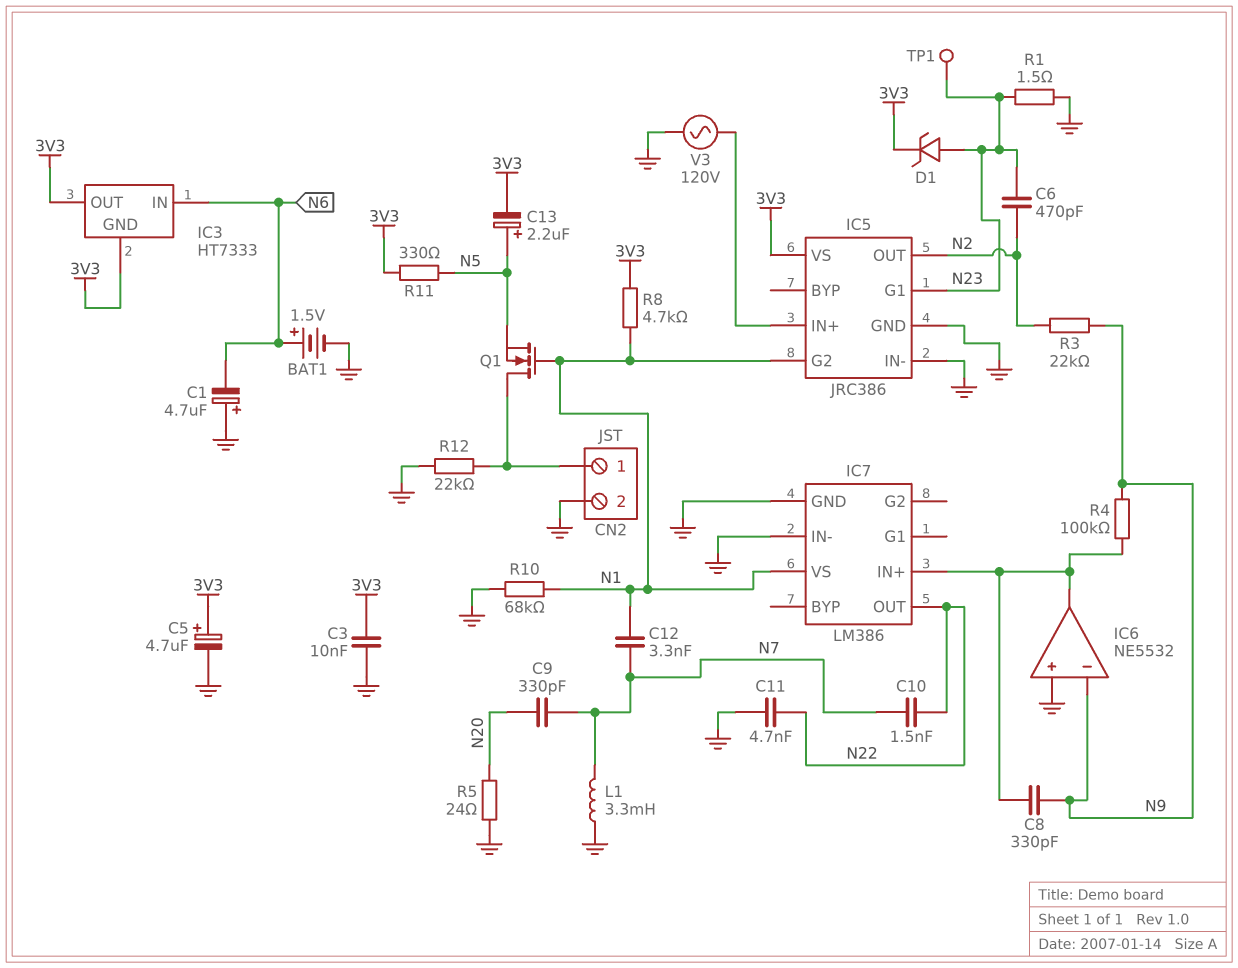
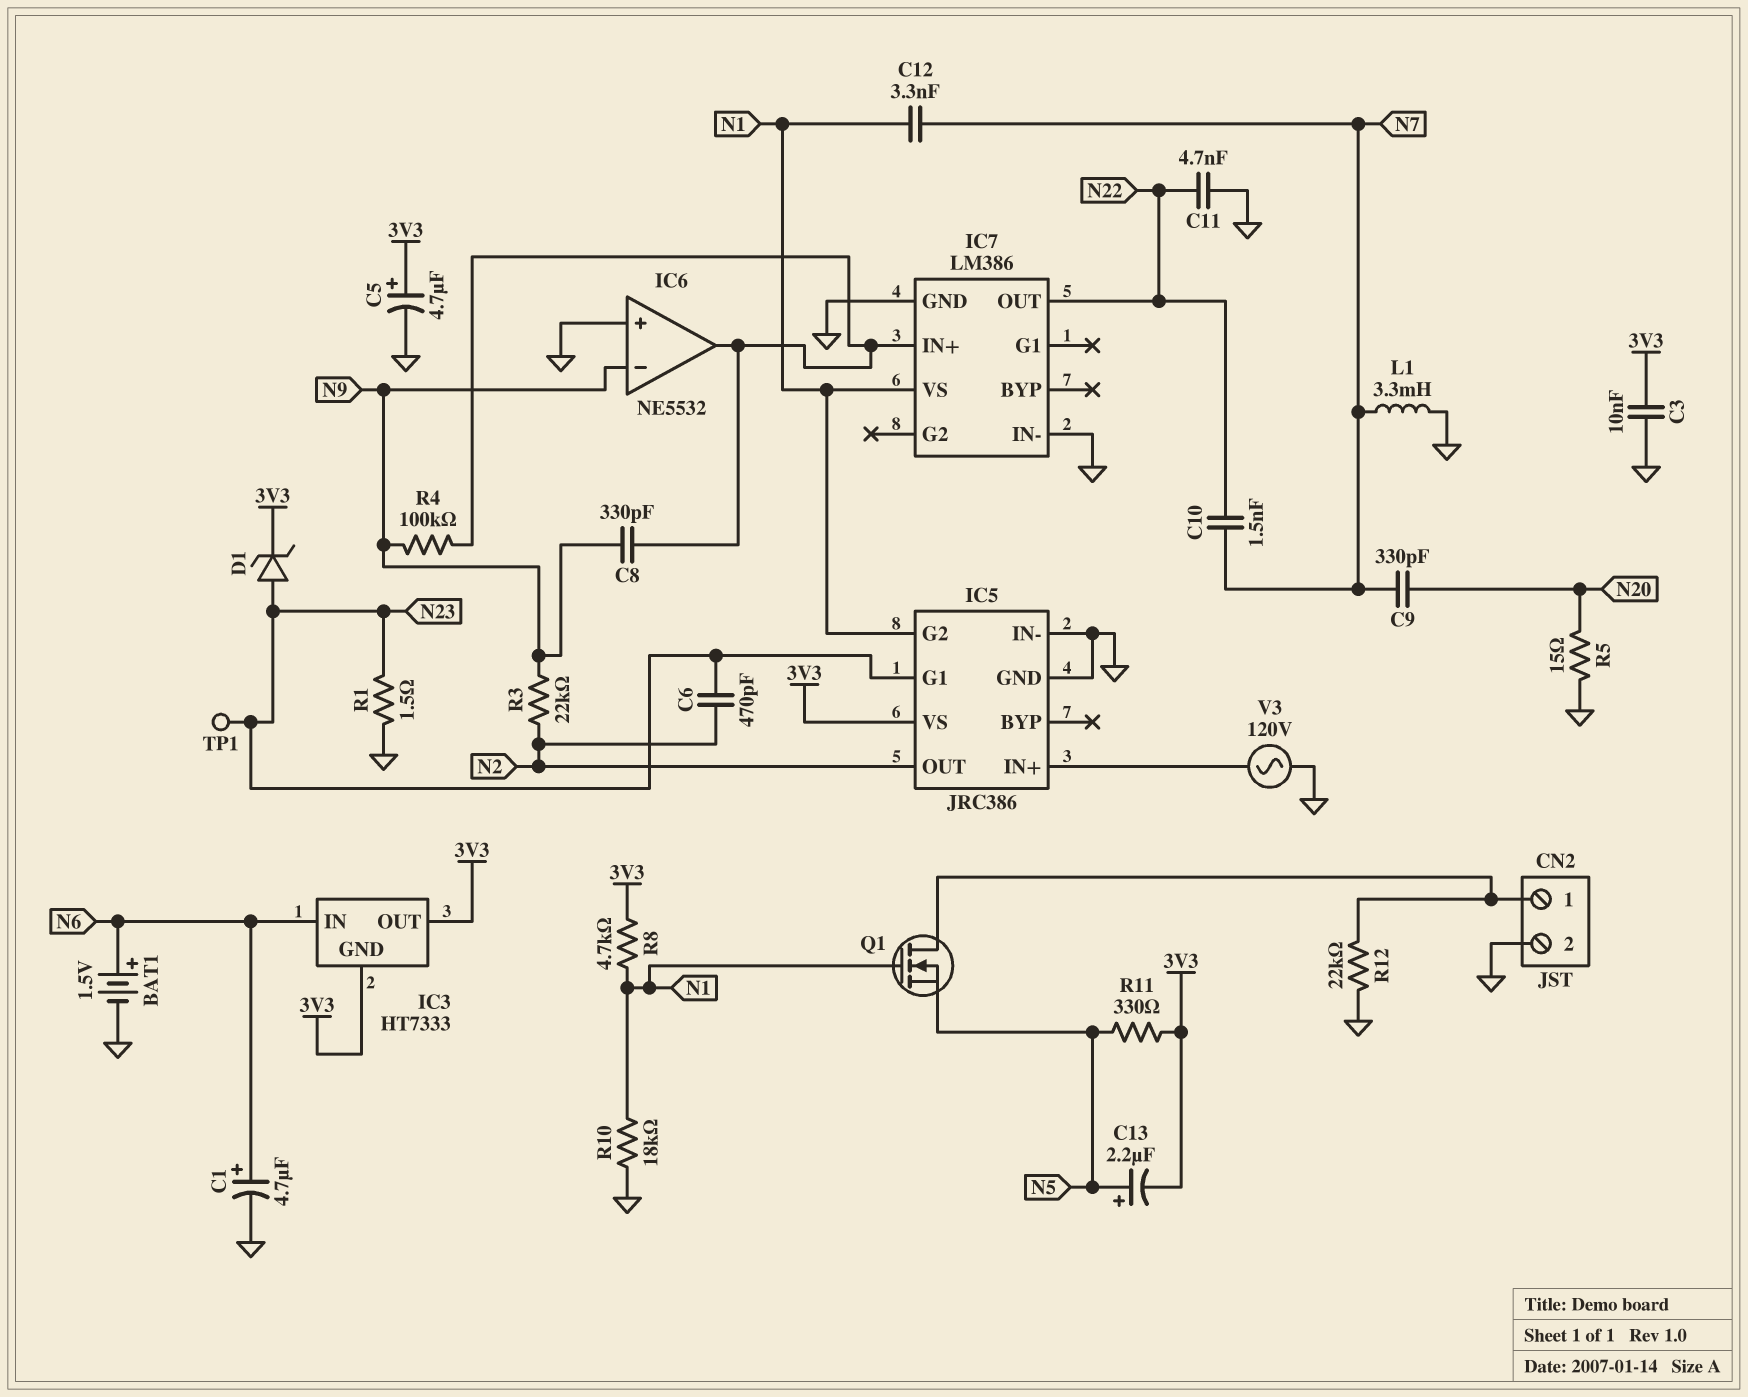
C1: 4.7uF (plus GND, minus N6) -> 4.7uF (plus N6, minus GND)
R5: 24 (GND, N20) -> 15 (GND, N20)
R10: 68k (GND, N1) -> 18k (GND, N1)

